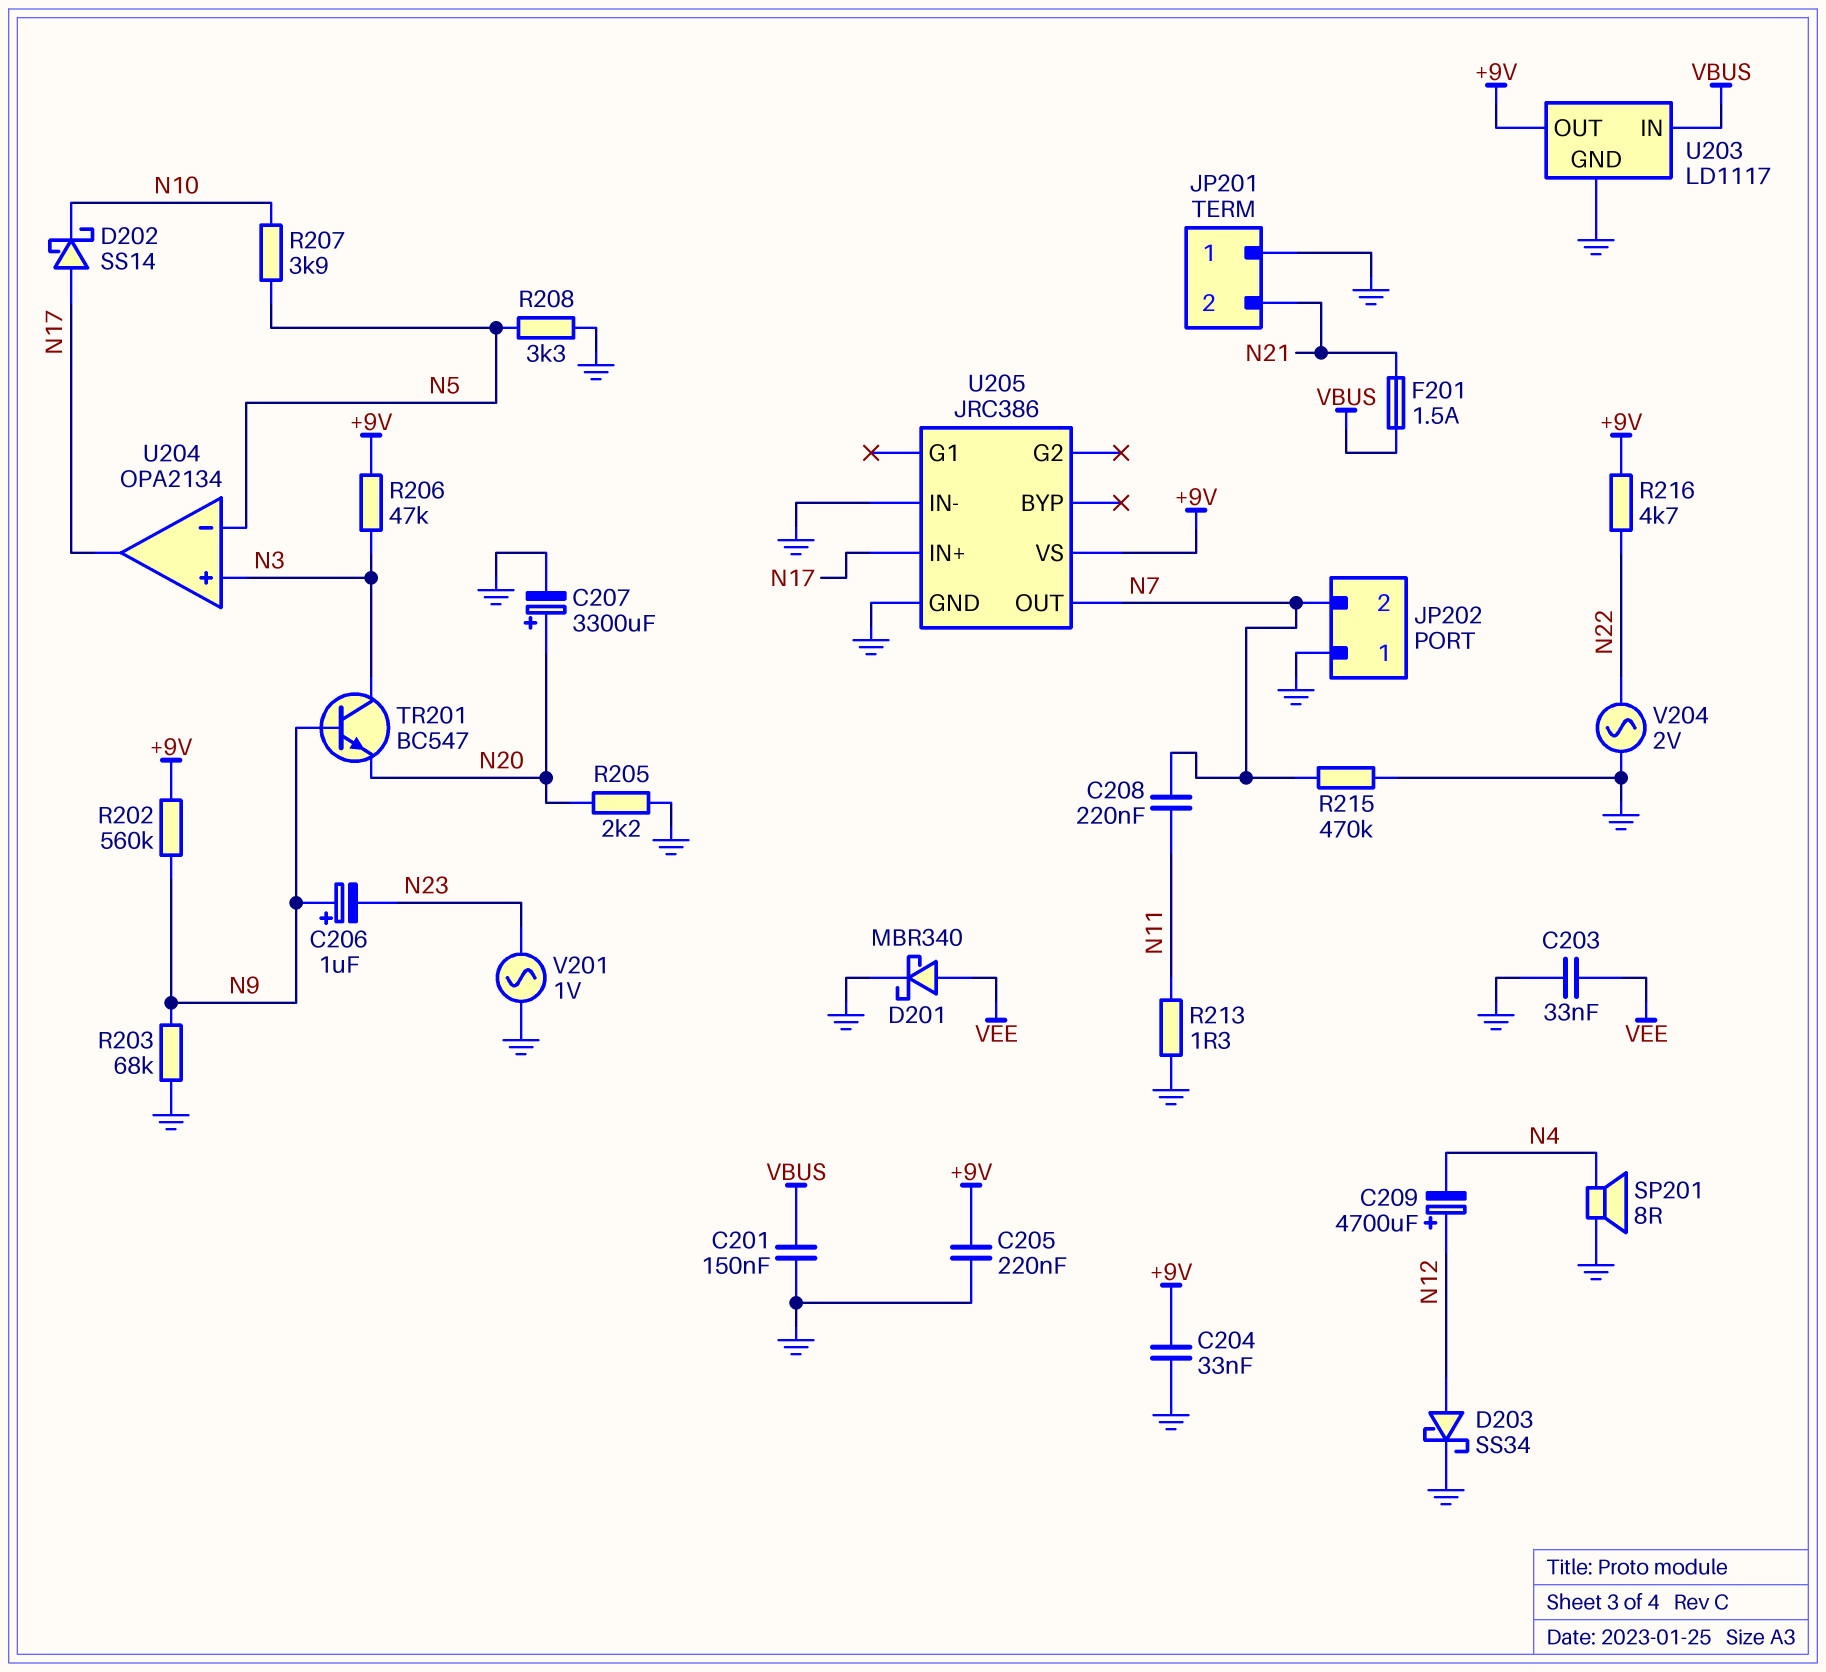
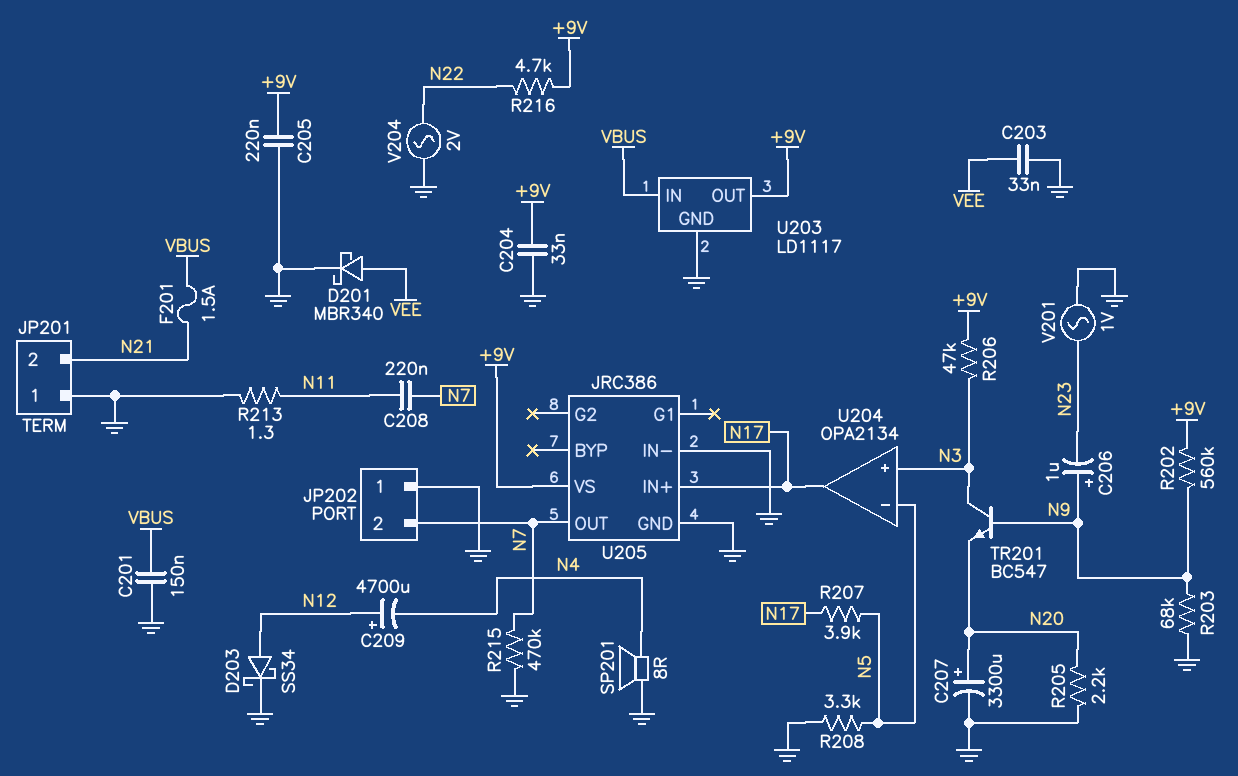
D202: schottky SS14 (A N17, K N10) -> none
R207: 3.9k (N5, N10) -> 3.9k (N5, N17)

